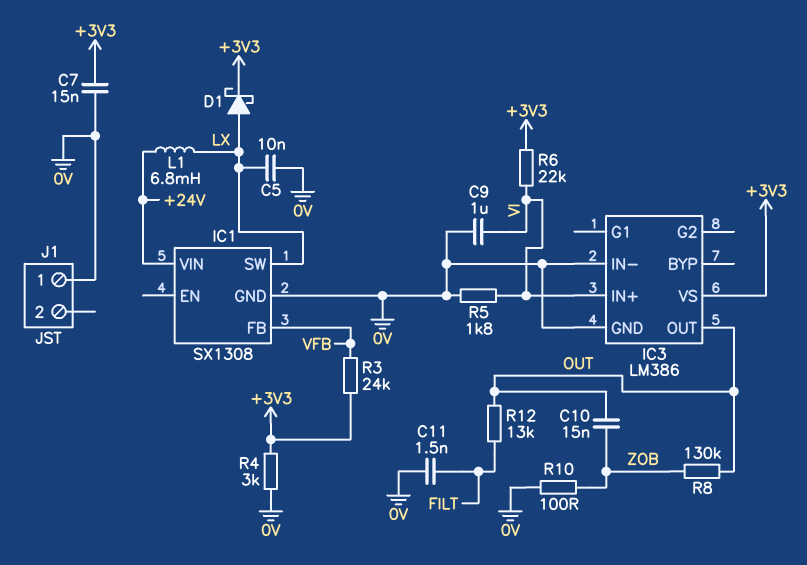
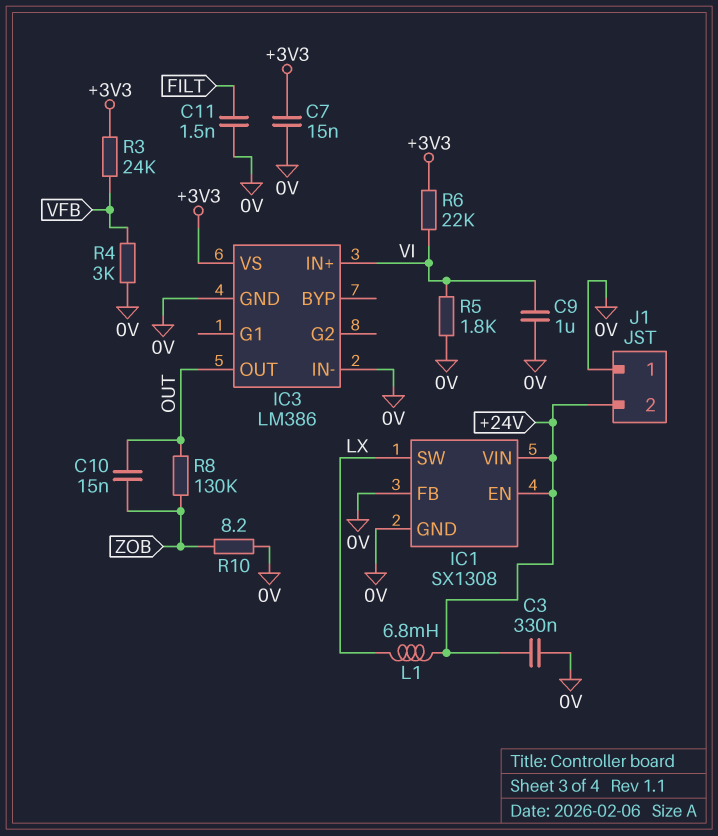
C3: none -> 330nF (+24V, 0V)
C5: 10nF (0V, LX) -> none
D1: schottky (A LX, K +3V3) -> none
IC1 pin EN: none -> +24V
IC1 pin FB: VFB -> 0V
J1 pin 2: none -> +24V
R4: 3k (+3V3, 0V) -> 3k (0V, VFB)
R10: 100 (0V, ZOB) -> 8.2 (0V, ZOB)
R12: 13k (FILT, OUT) -> none

